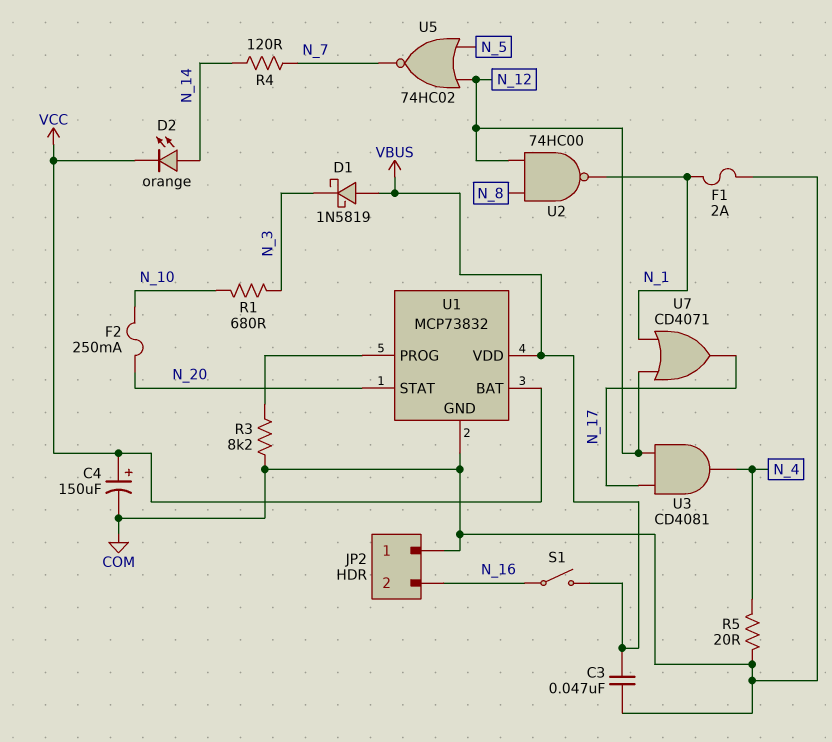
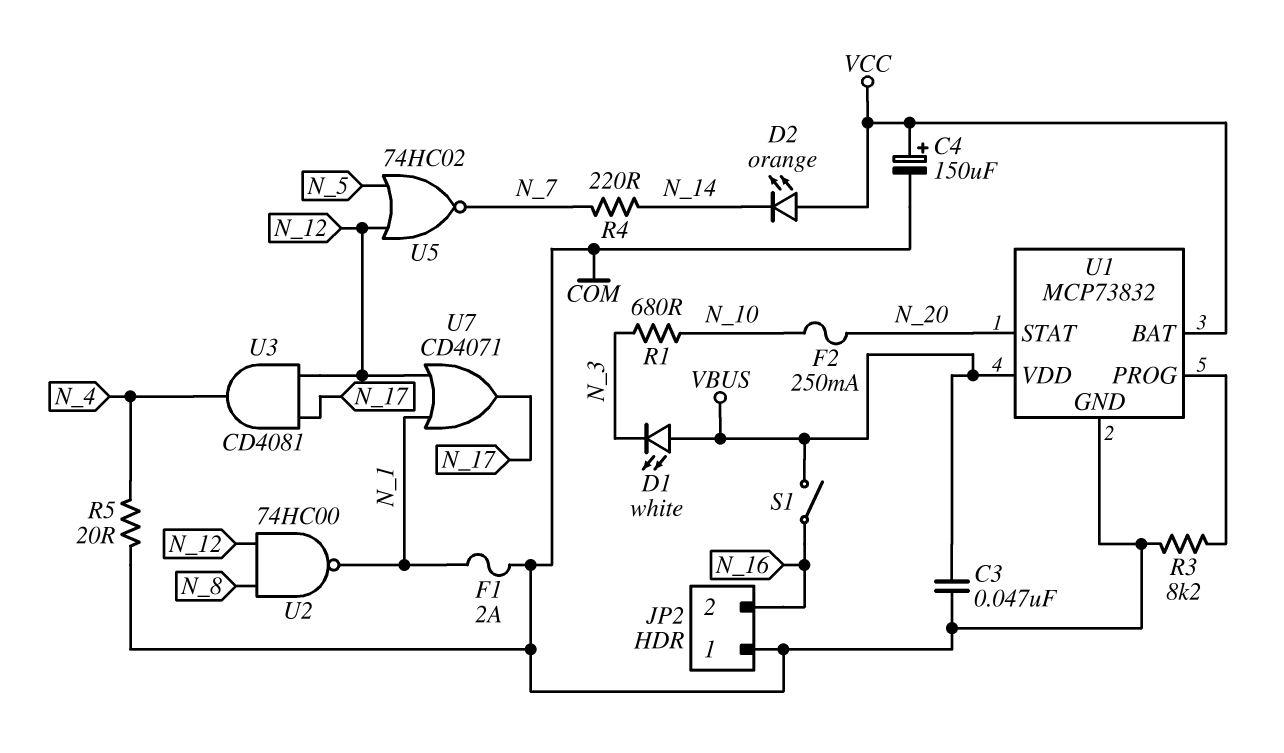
D1: schottky 1N5819 (A VBUS, K N_3) -> LED white (A VBUS, K N_3)
D2: LED orange (A N_14, K VCC) -> LED orange (A VCC, K N_14)
R4: 120 (N_7, N_14) -> 220 (N_7, N_14)

